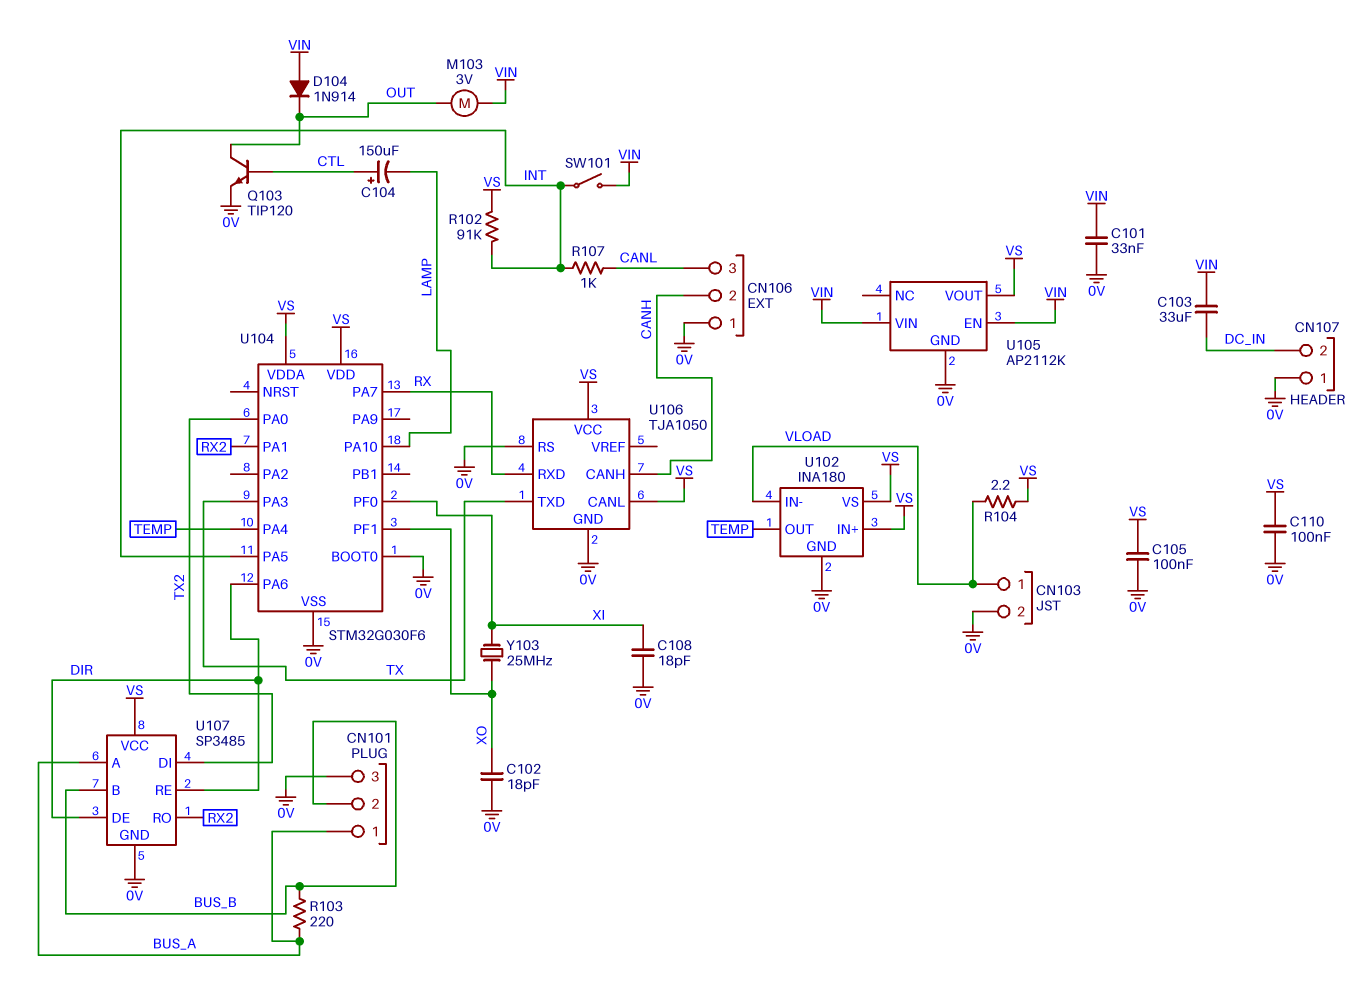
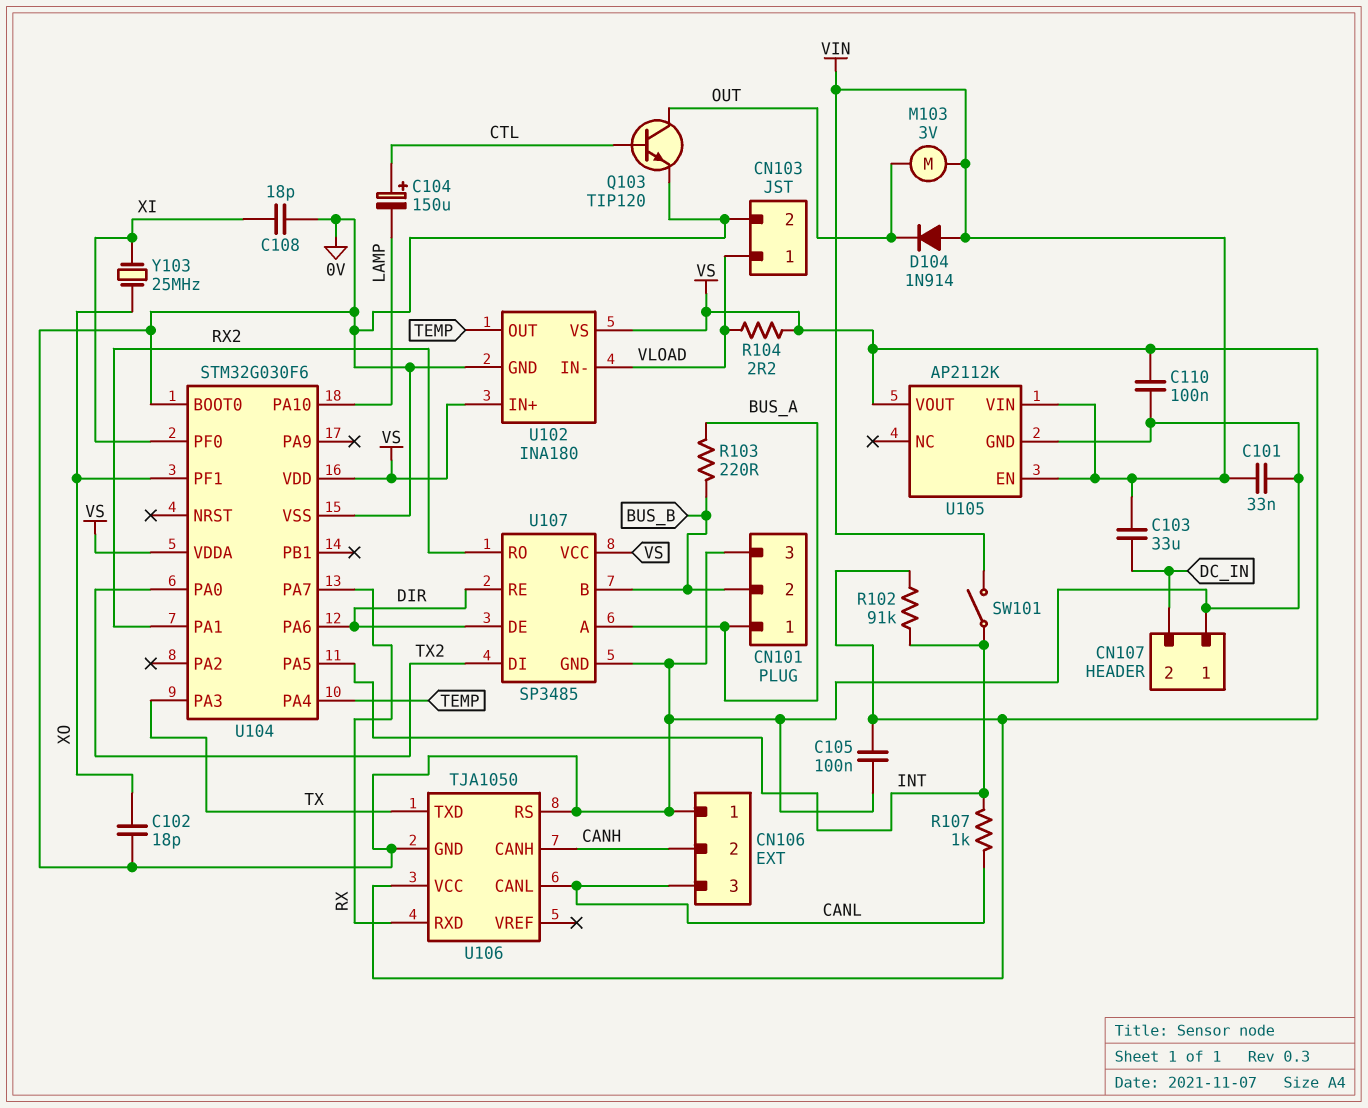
U106 pin CANL: VS -> CANL

